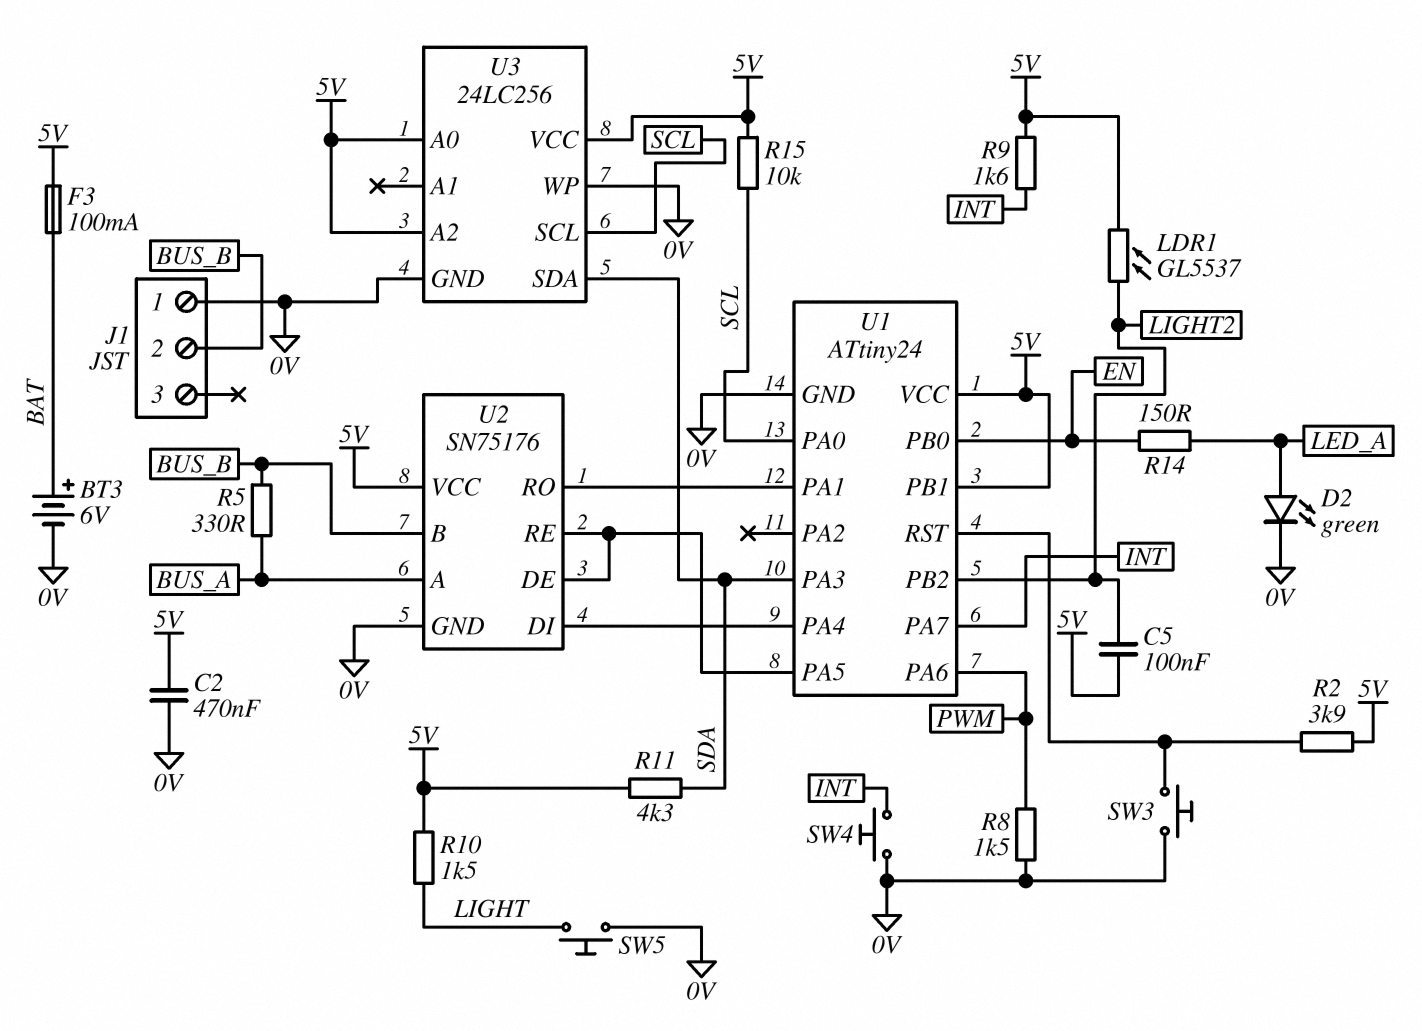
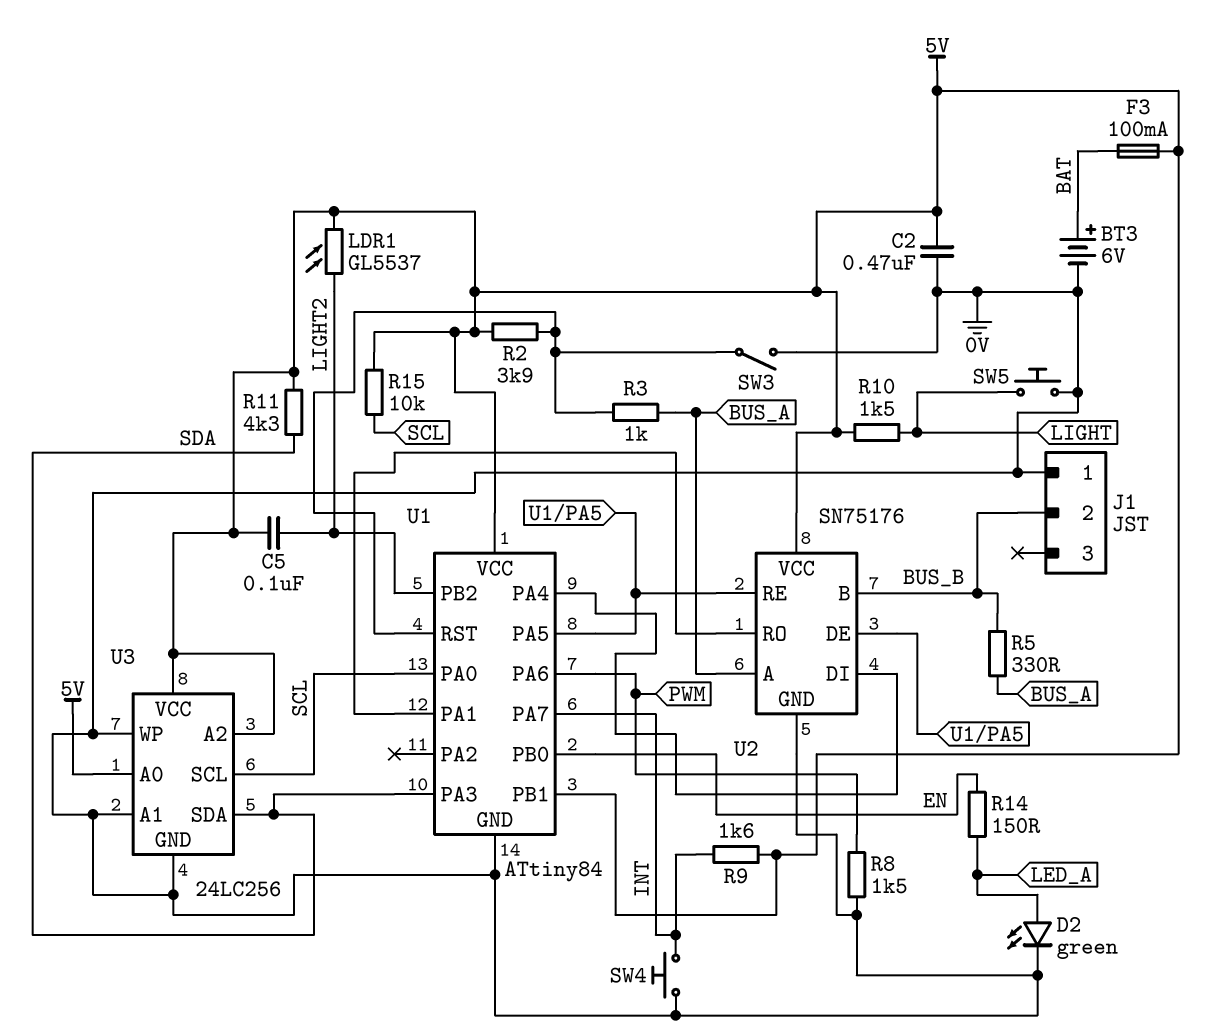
R3: none -> 1k (BUS_A, U1/RST)
SW3: button (0V, U1/RST) -> switch (0V, U1/RST)
U1: ATtiny24 -> ATtiny84
U3 pin A1: none -> 0V

